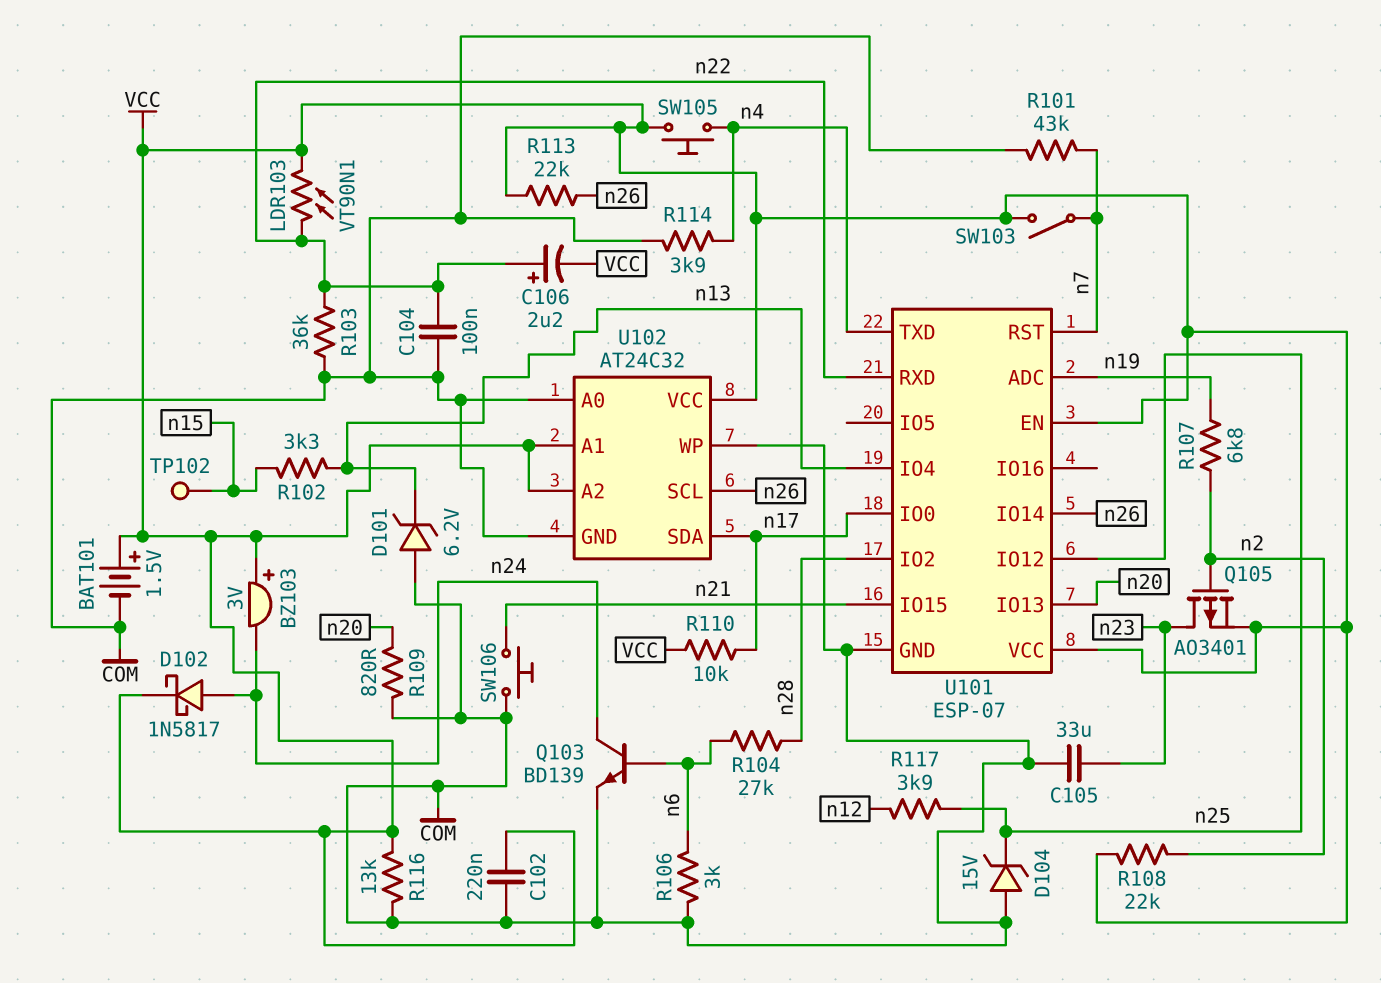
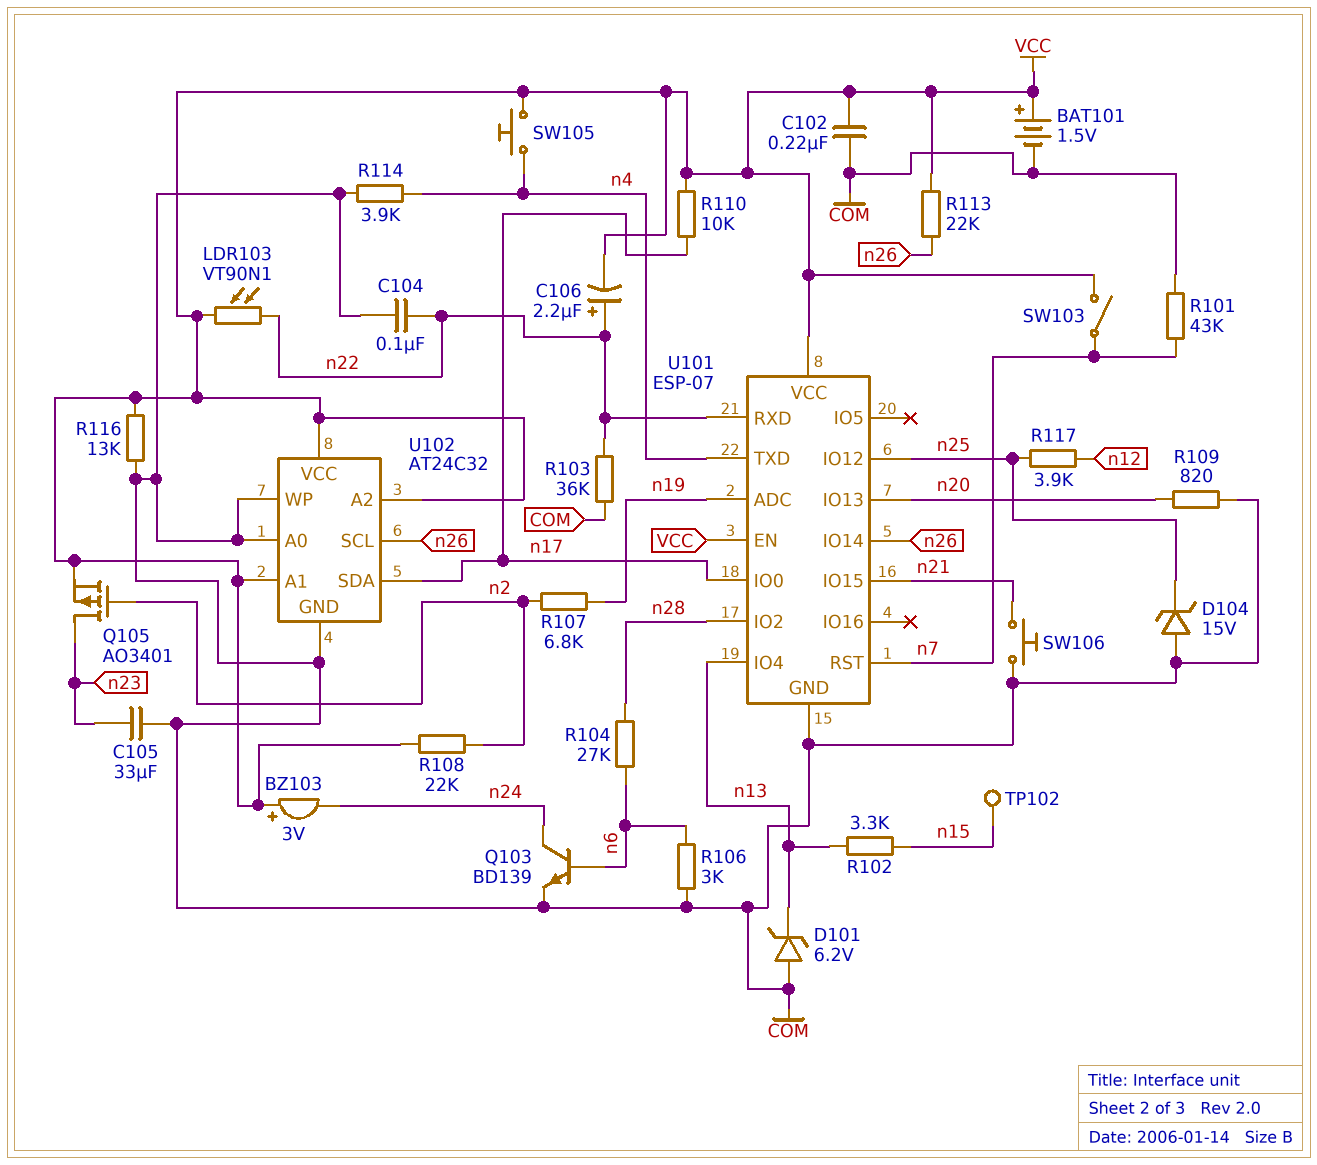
D102: schottky 1N5817 (A n24, K VCC) -> none

